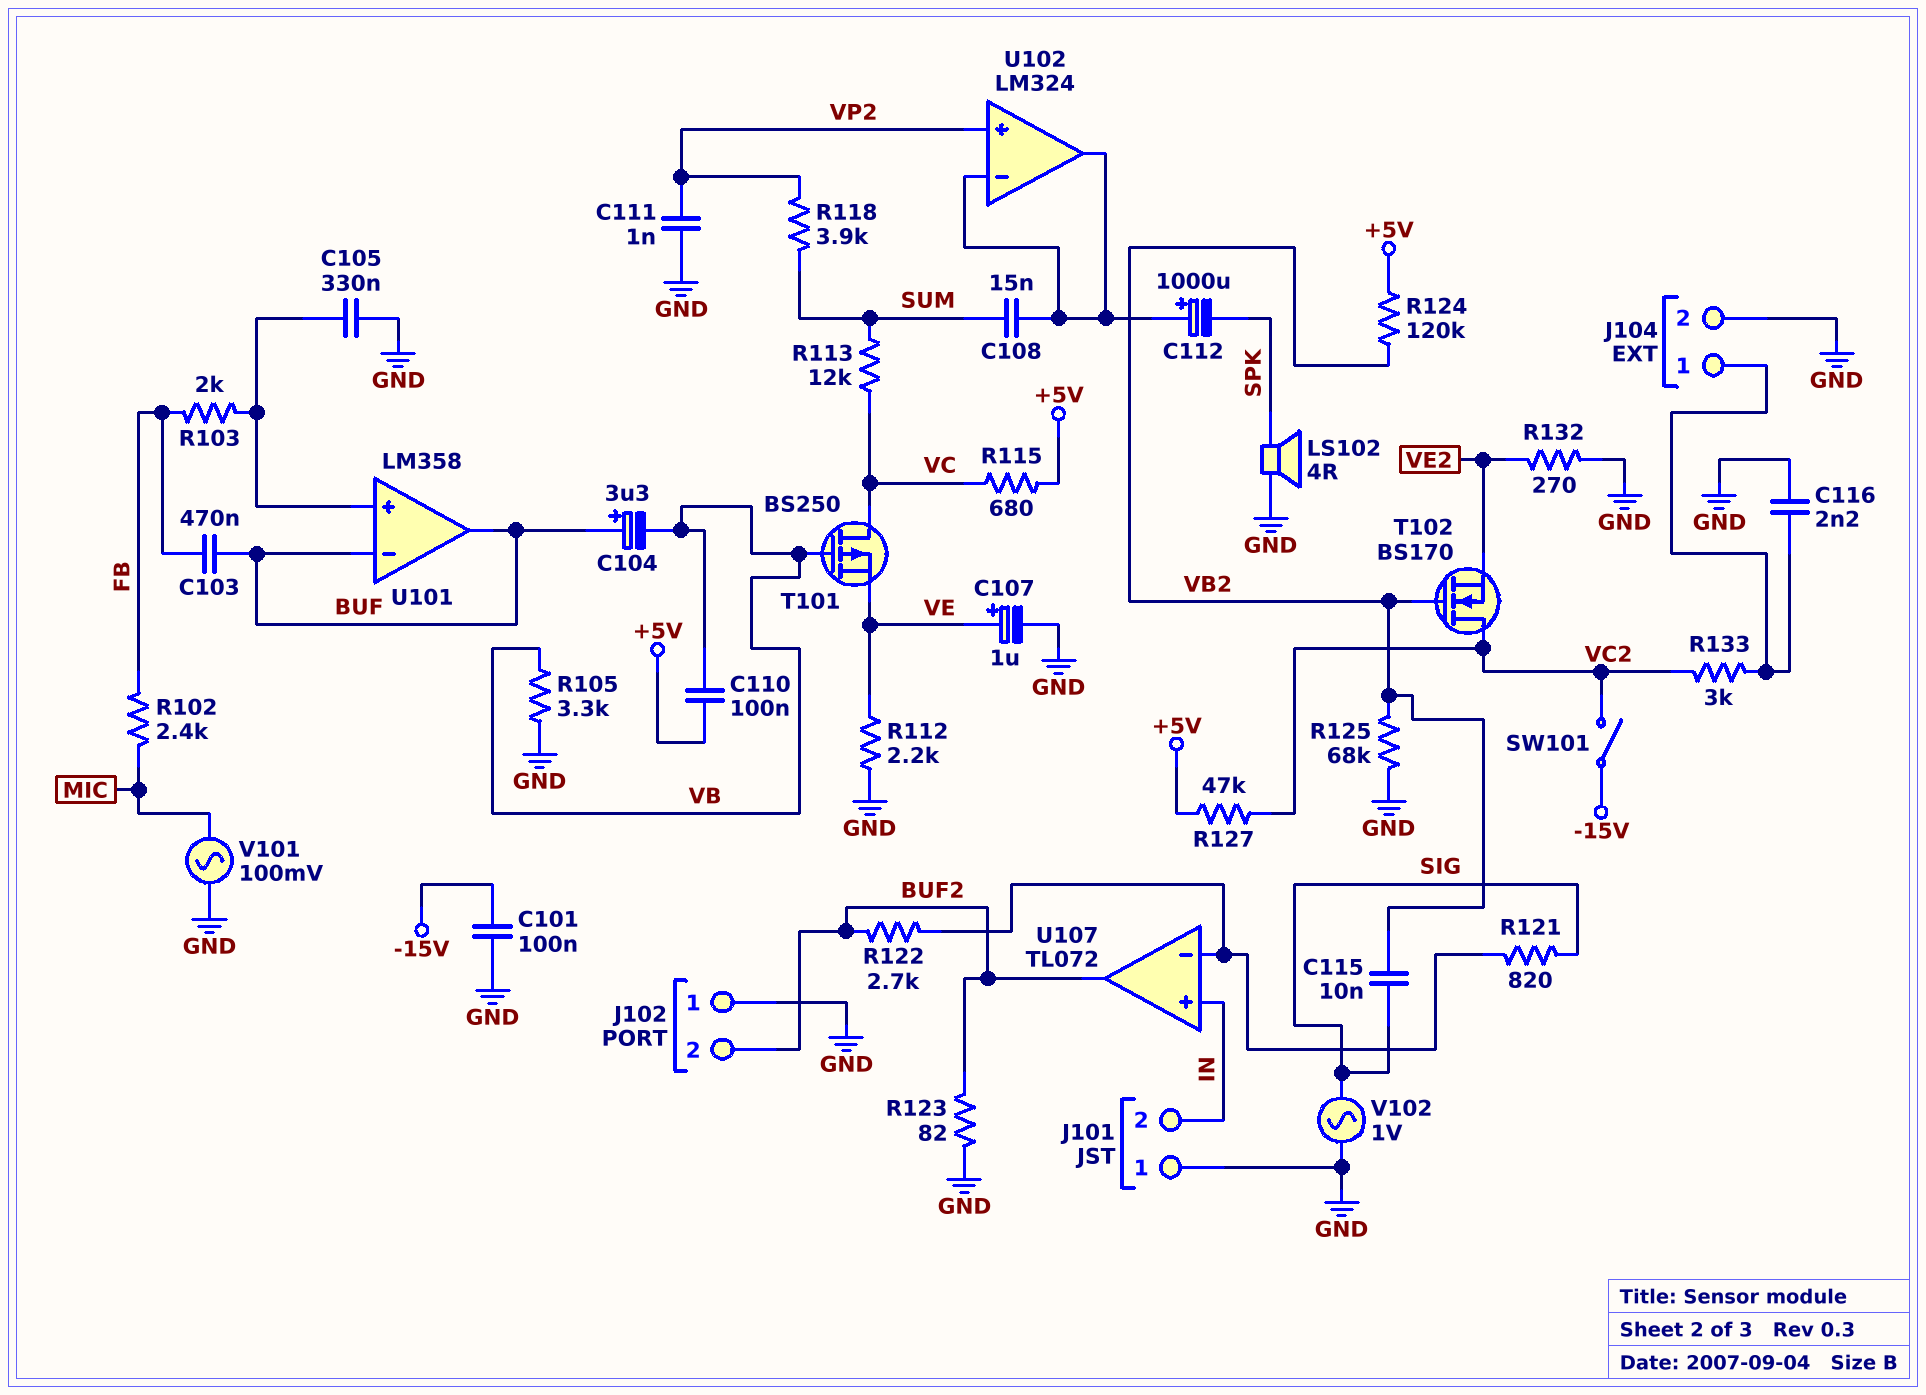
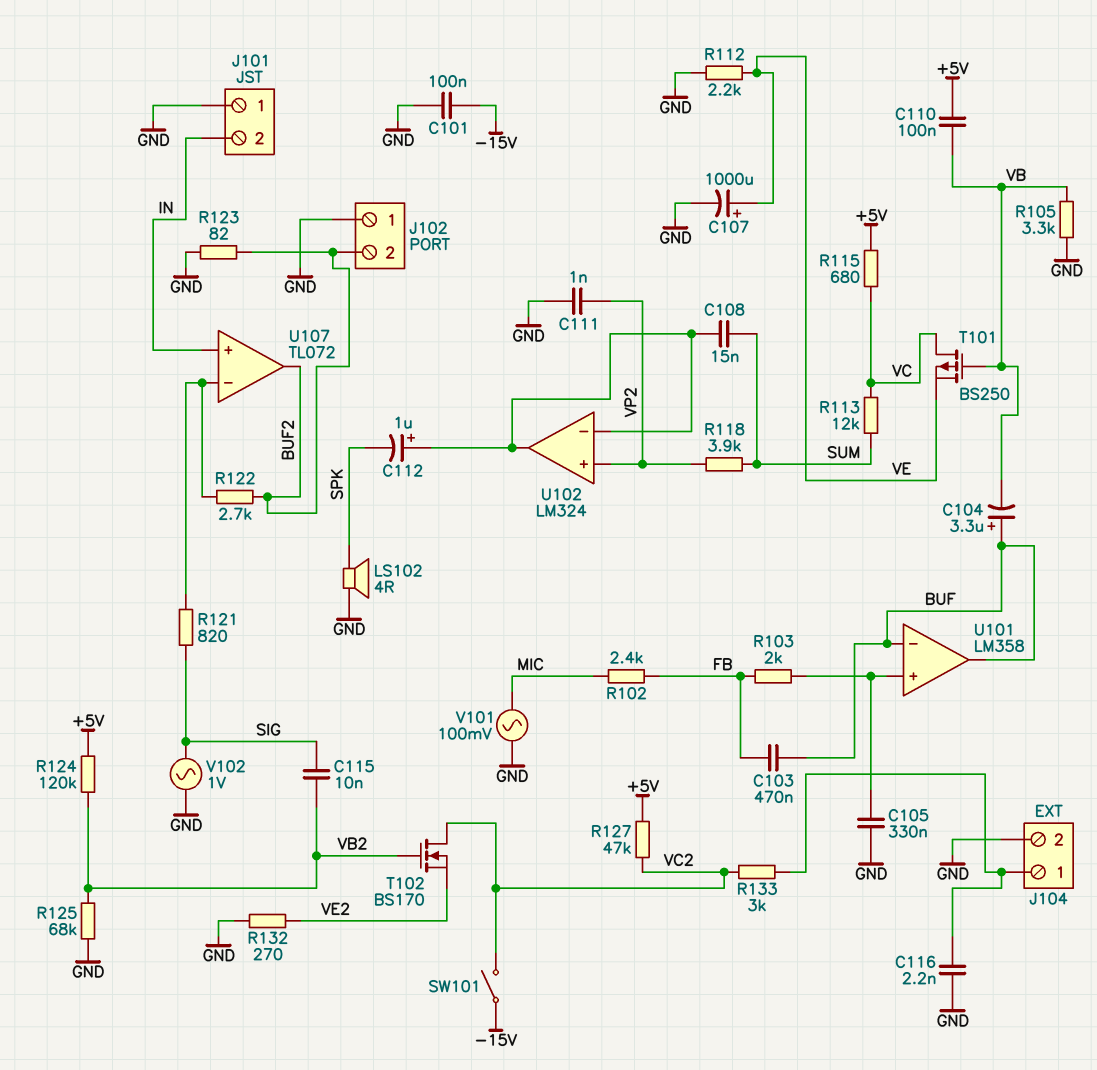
C107: 1uF (plus VE, minus GND) -> 1000uF (plus VE, minus GND)
C112: 1000uF (plus U102/in-, minus SPK) -> 1uF (plus U102/in-, minus SPK)

